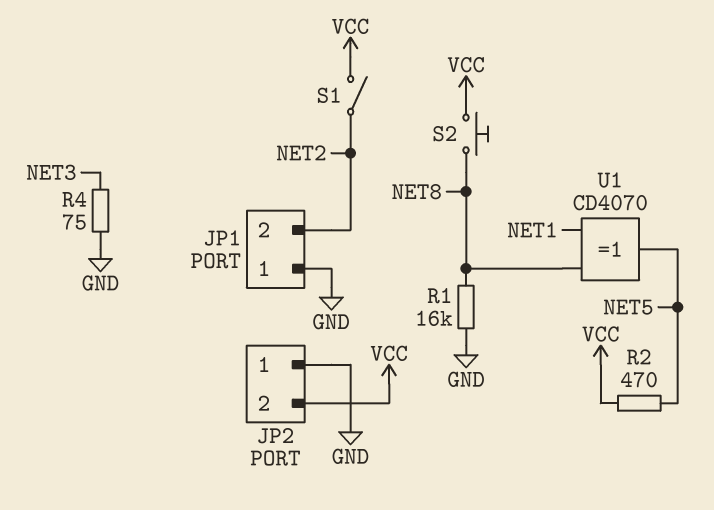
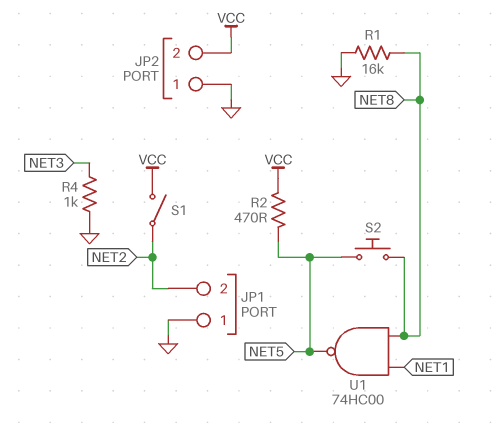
R4: 75 (GND, NET3) -> 1k (GND, NET3)
S2: button (NET8, VCC) -> button (NET5, NET8)
U1: XOR CD4070 (in NET1, in NET8, out NET5) -> NAND 74HC00 (in NET1, in NET8, out NET5)

